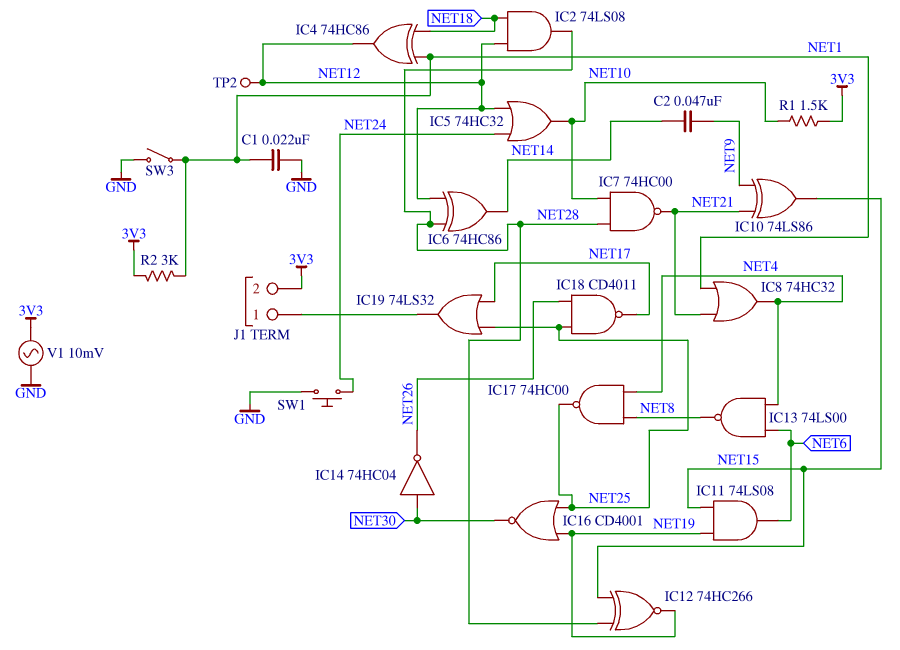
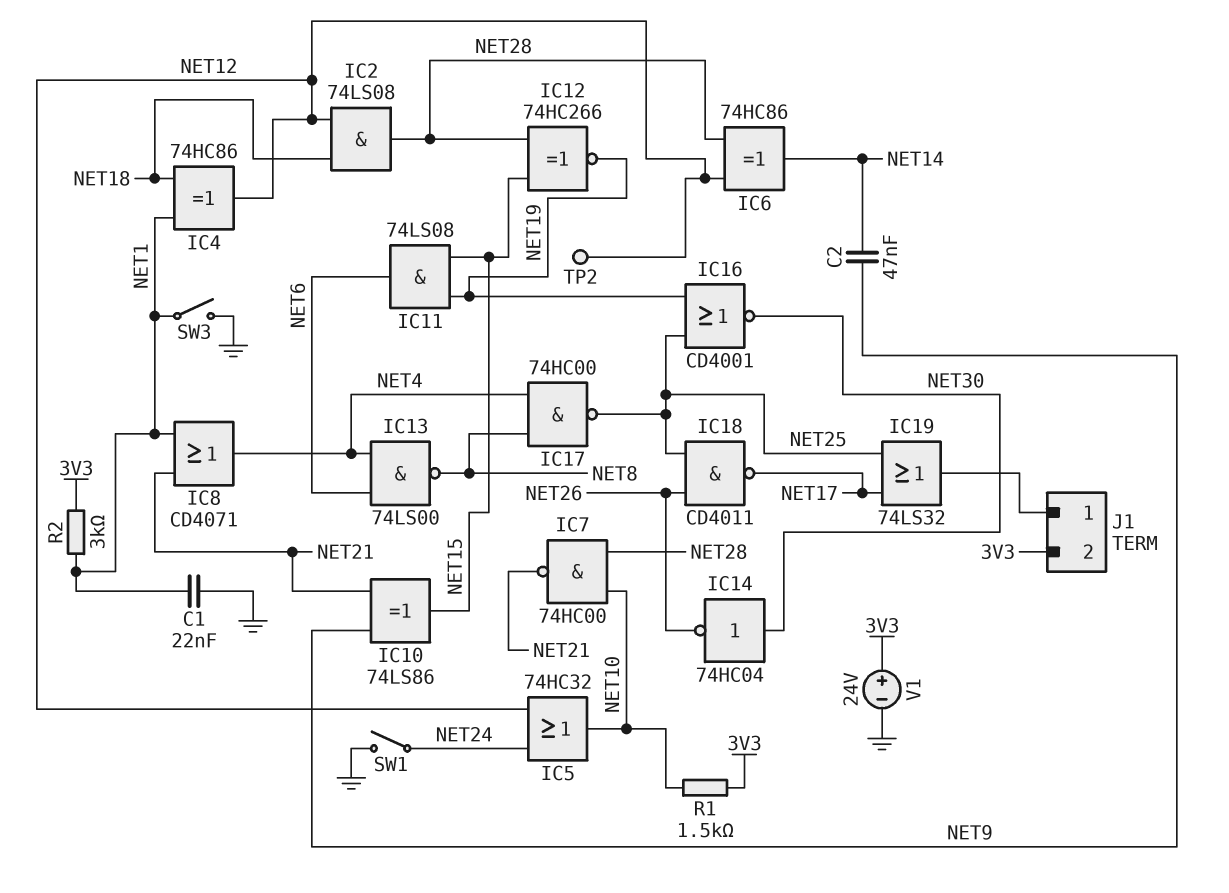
IC8: OR 74HC32 (in NET1, in NET21, out NET4) -> OR CD4071 (in NET1, in NET21, out NET4)
SW1: button (GND, NET24) -> switch (GND, NET24)
V1: AC 10mV (3V3, GND) -> 24V (plus 3V3, minus GND)

